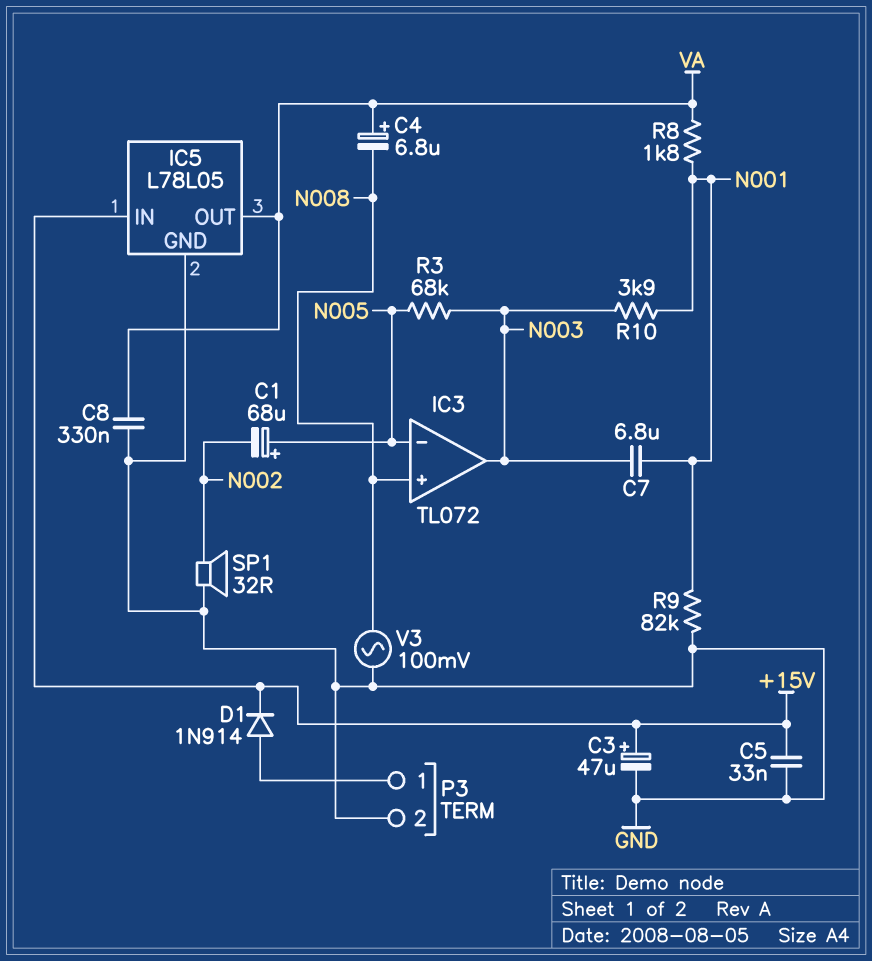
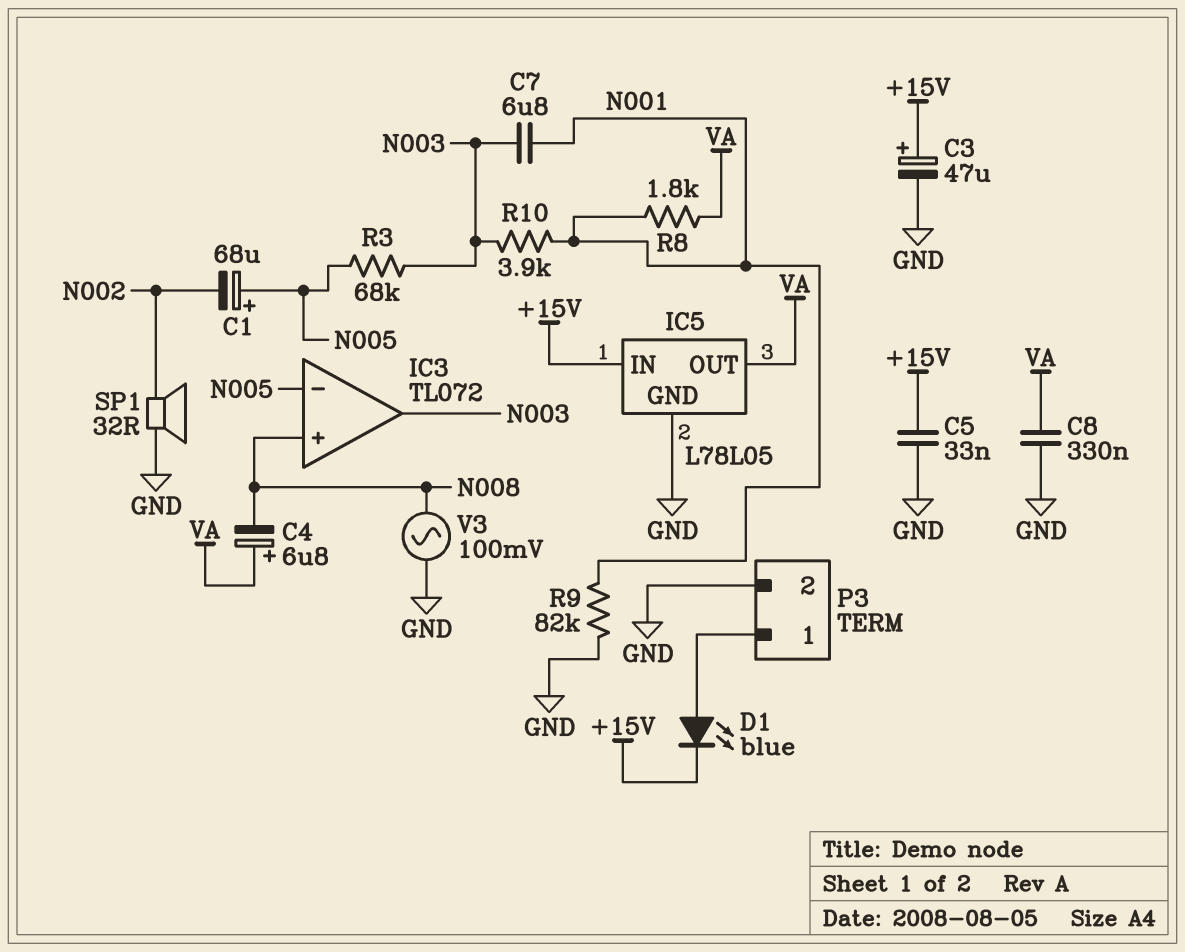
D1: diode 1N914 (A P3/1, K +15V) -> LED blue (A P3/1, K +15V)

